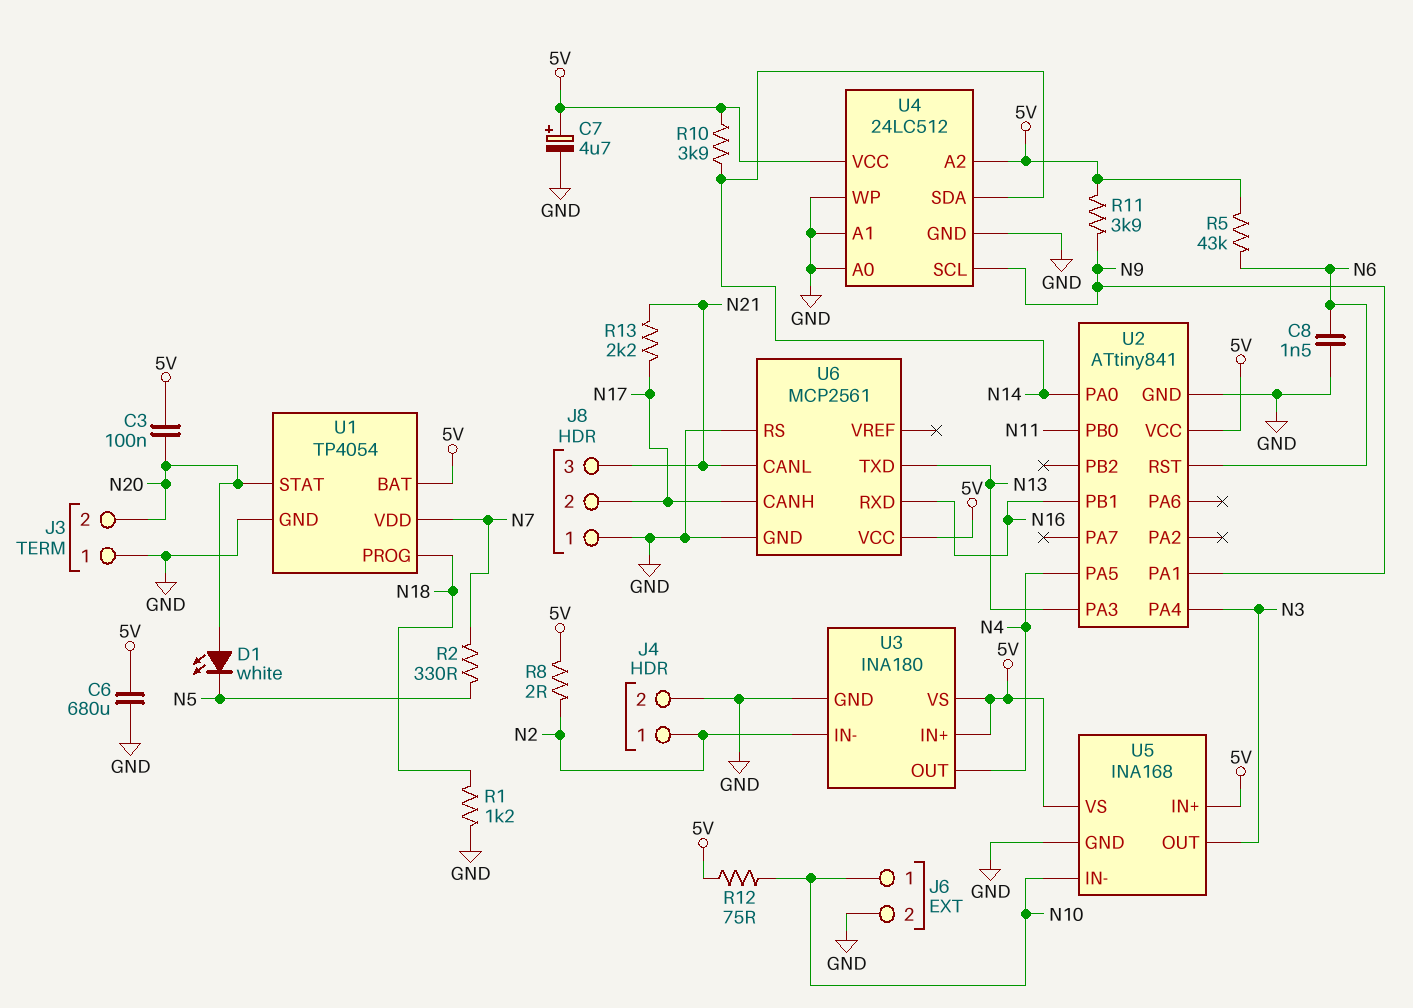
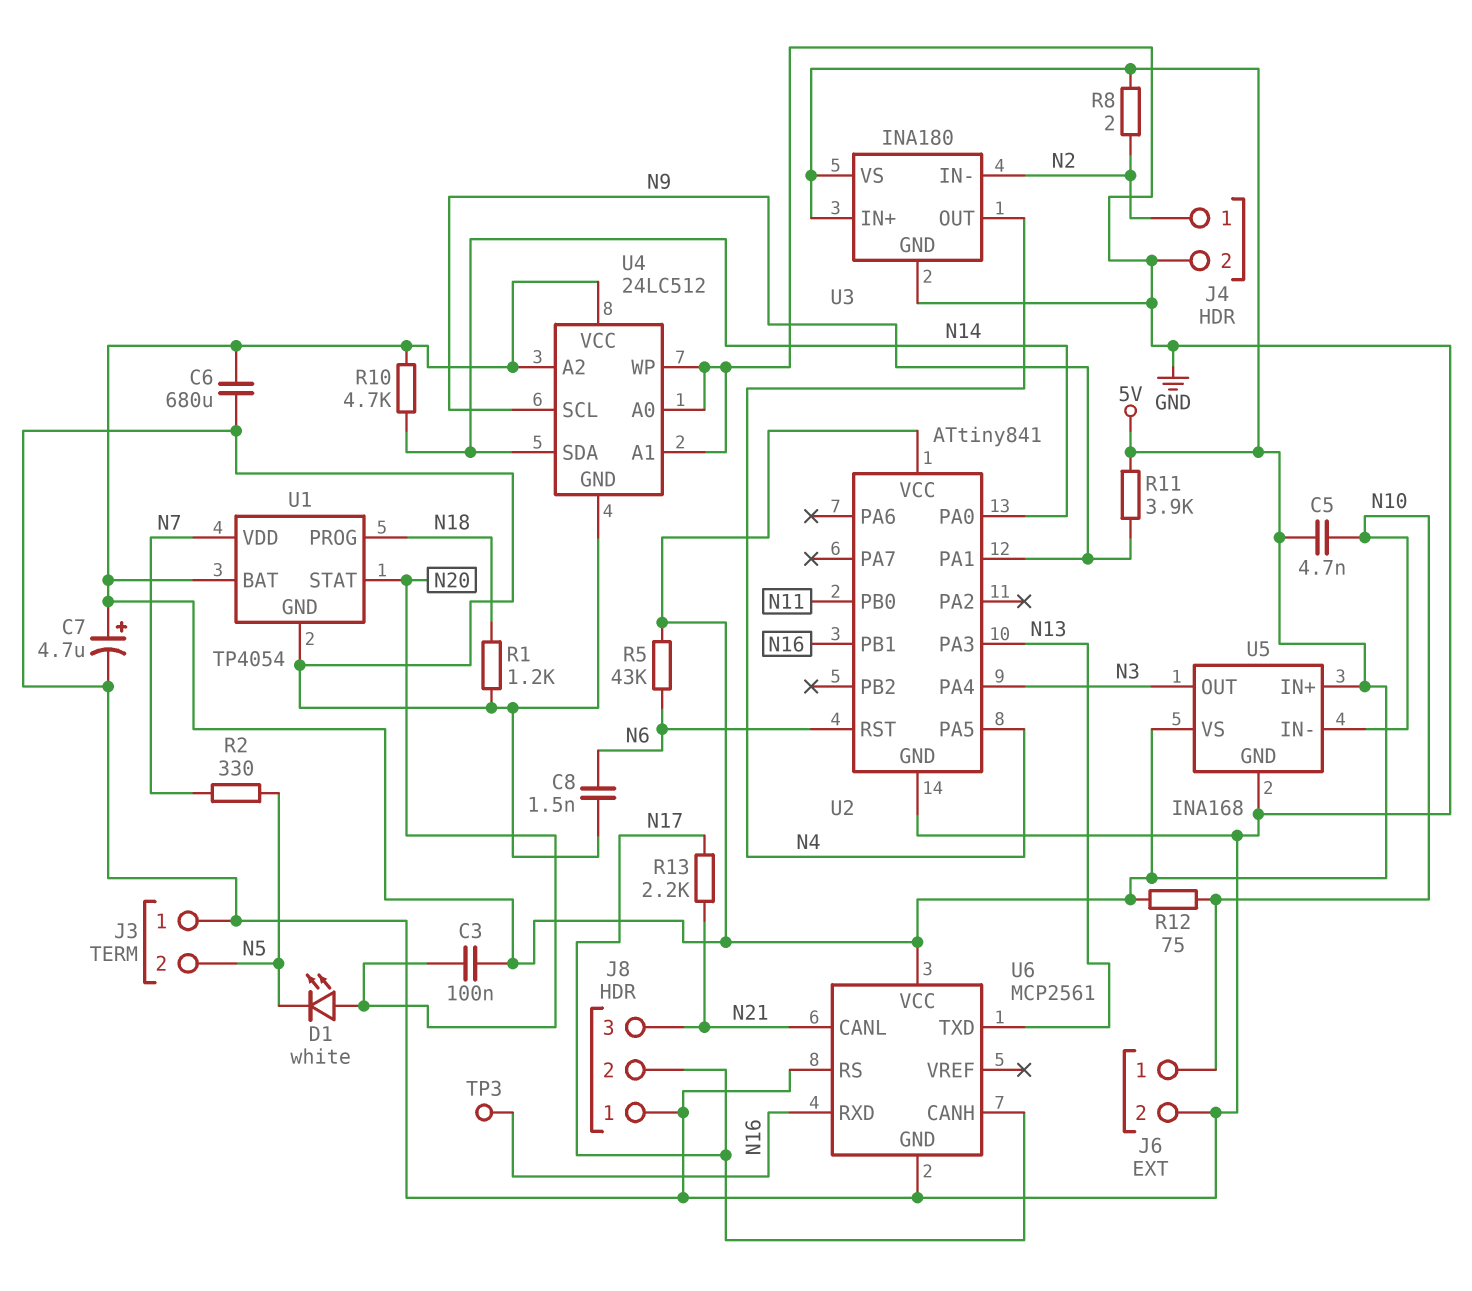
C5: none -> 4.7nF (5V, N10)
J3 pin 2: N20 -> N5
R10: 3.9k (5V, N14) -> 4.7k (5V, N14)
TP3: none -> test point (N16)

